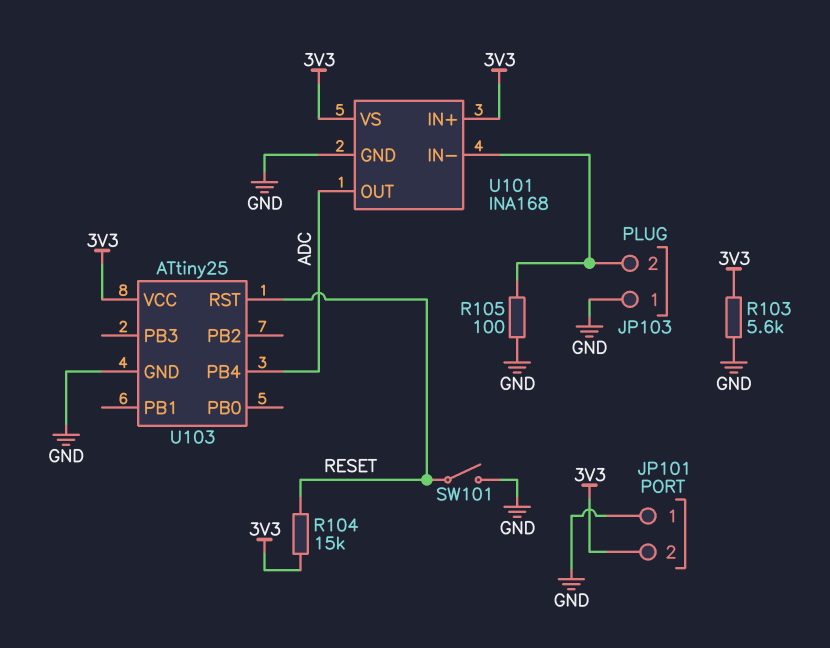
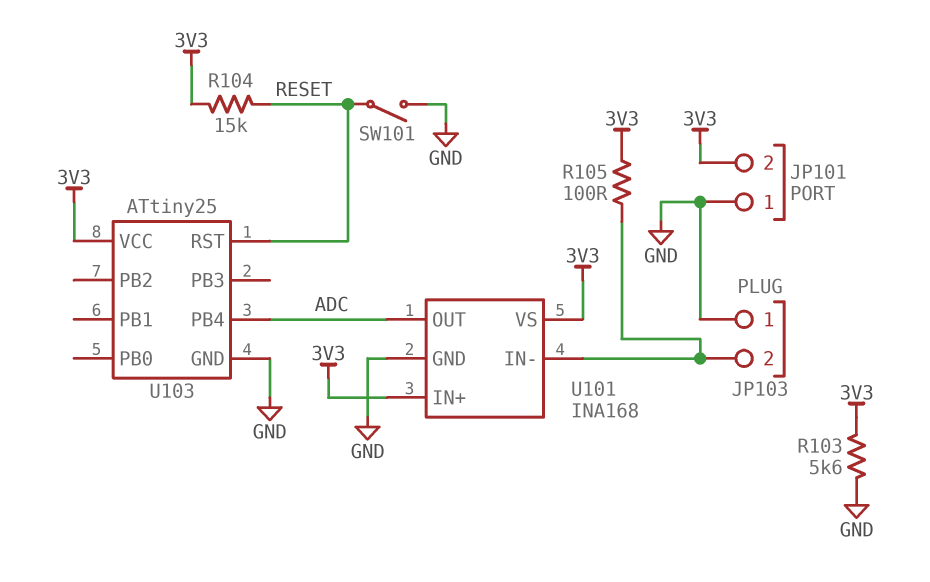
R105: 100 (GND, JP103/2) -> 100 (3V3, JP103/2)

